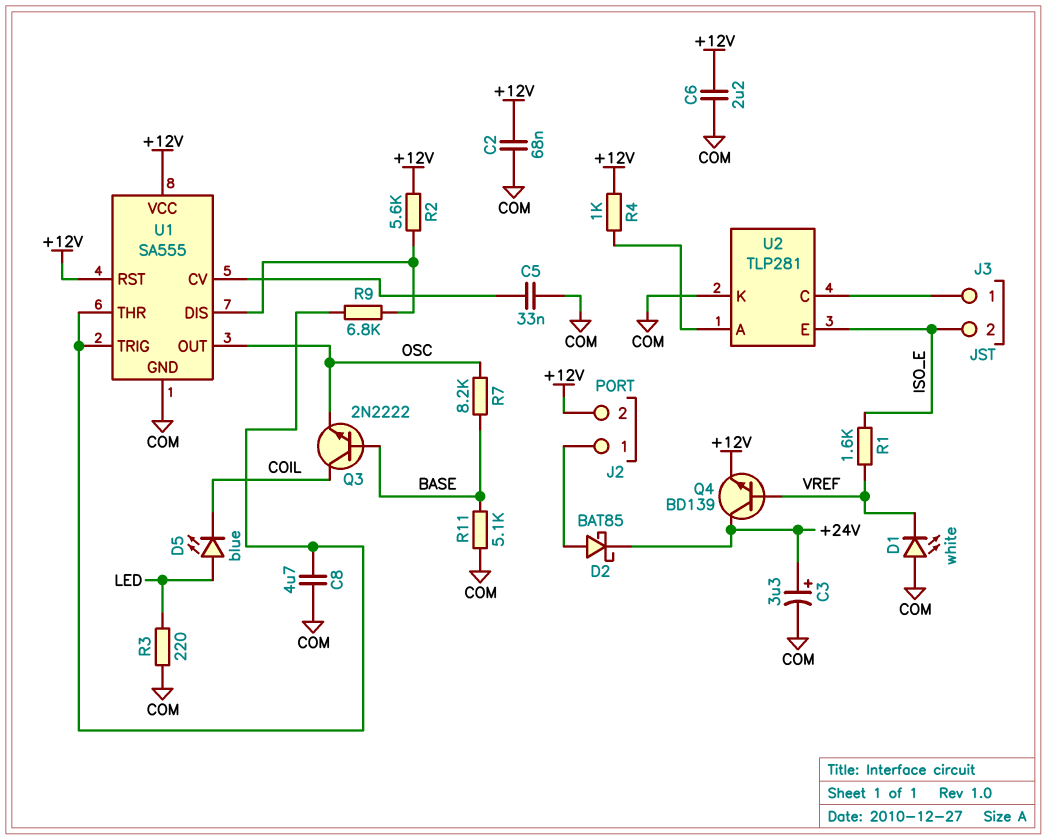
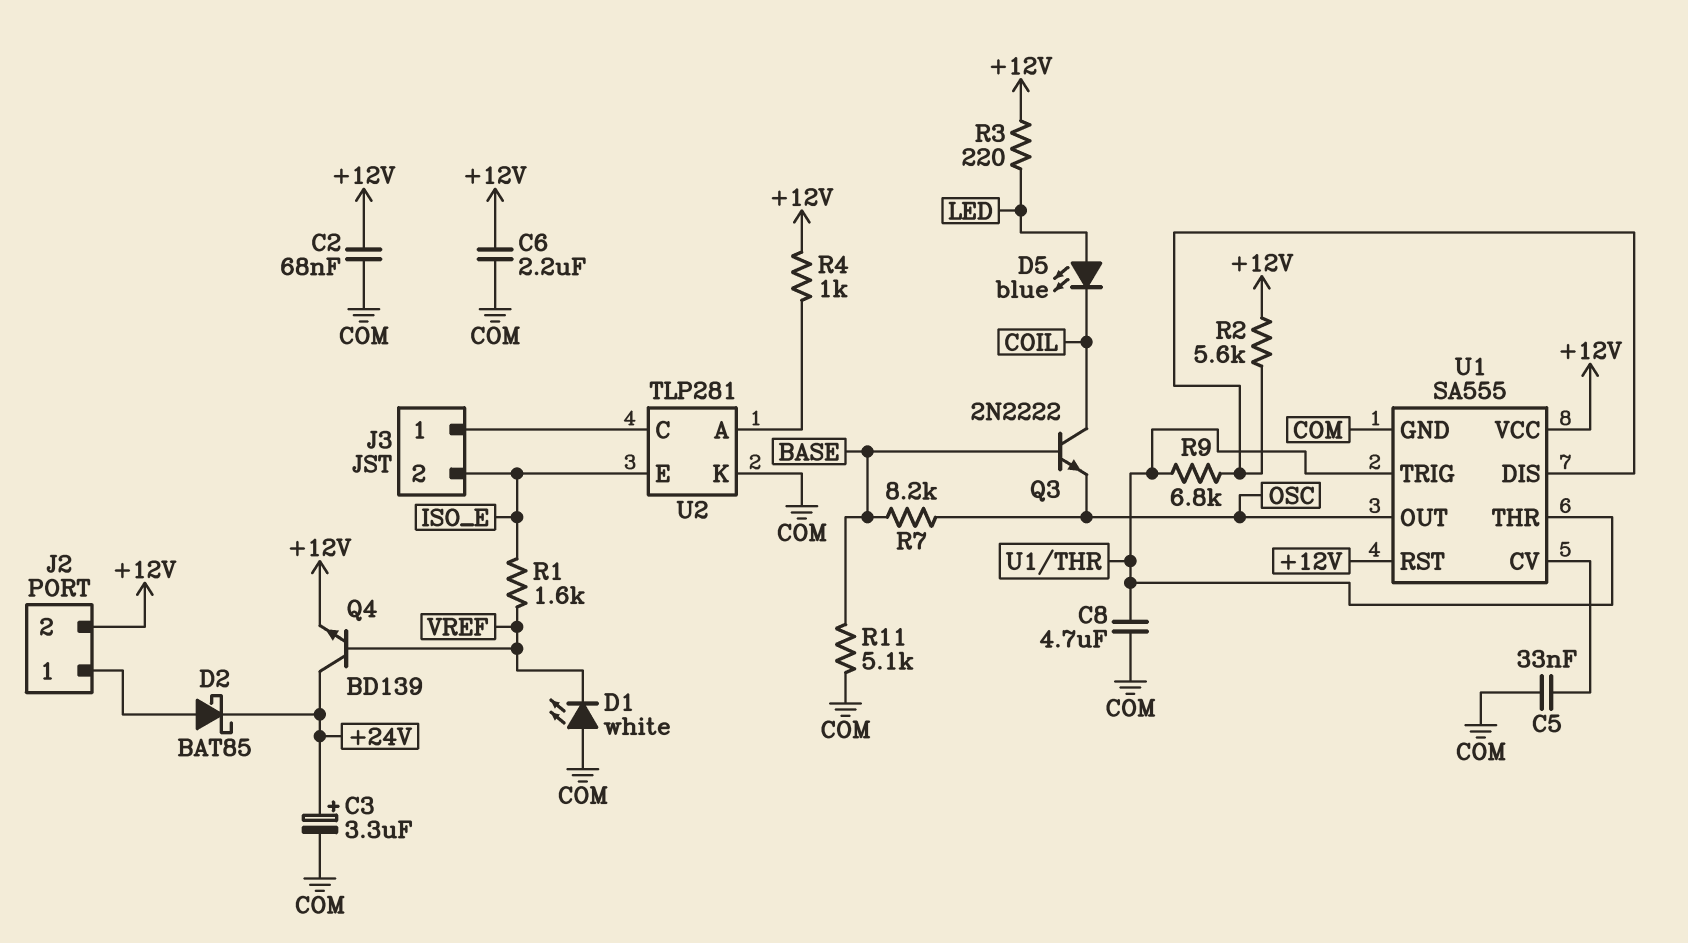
R3: 220 (COM, LED) -> 220 (+12V, LED)

